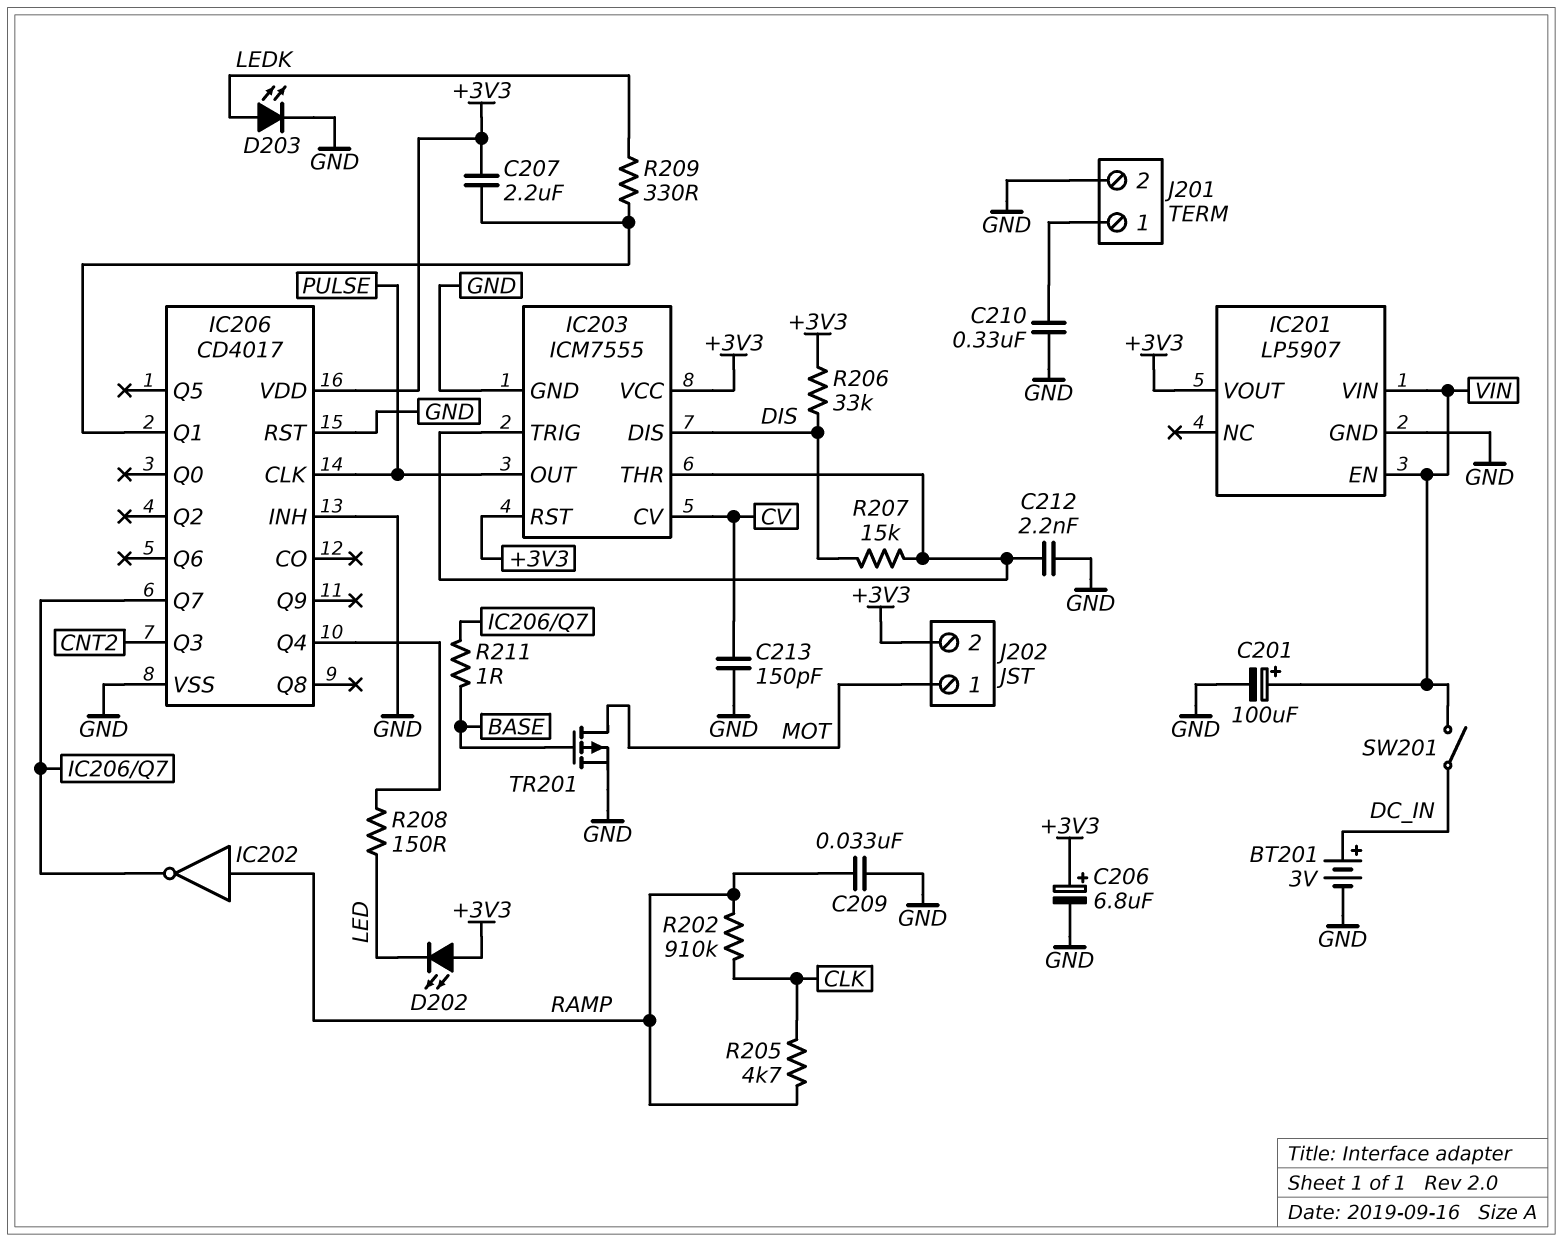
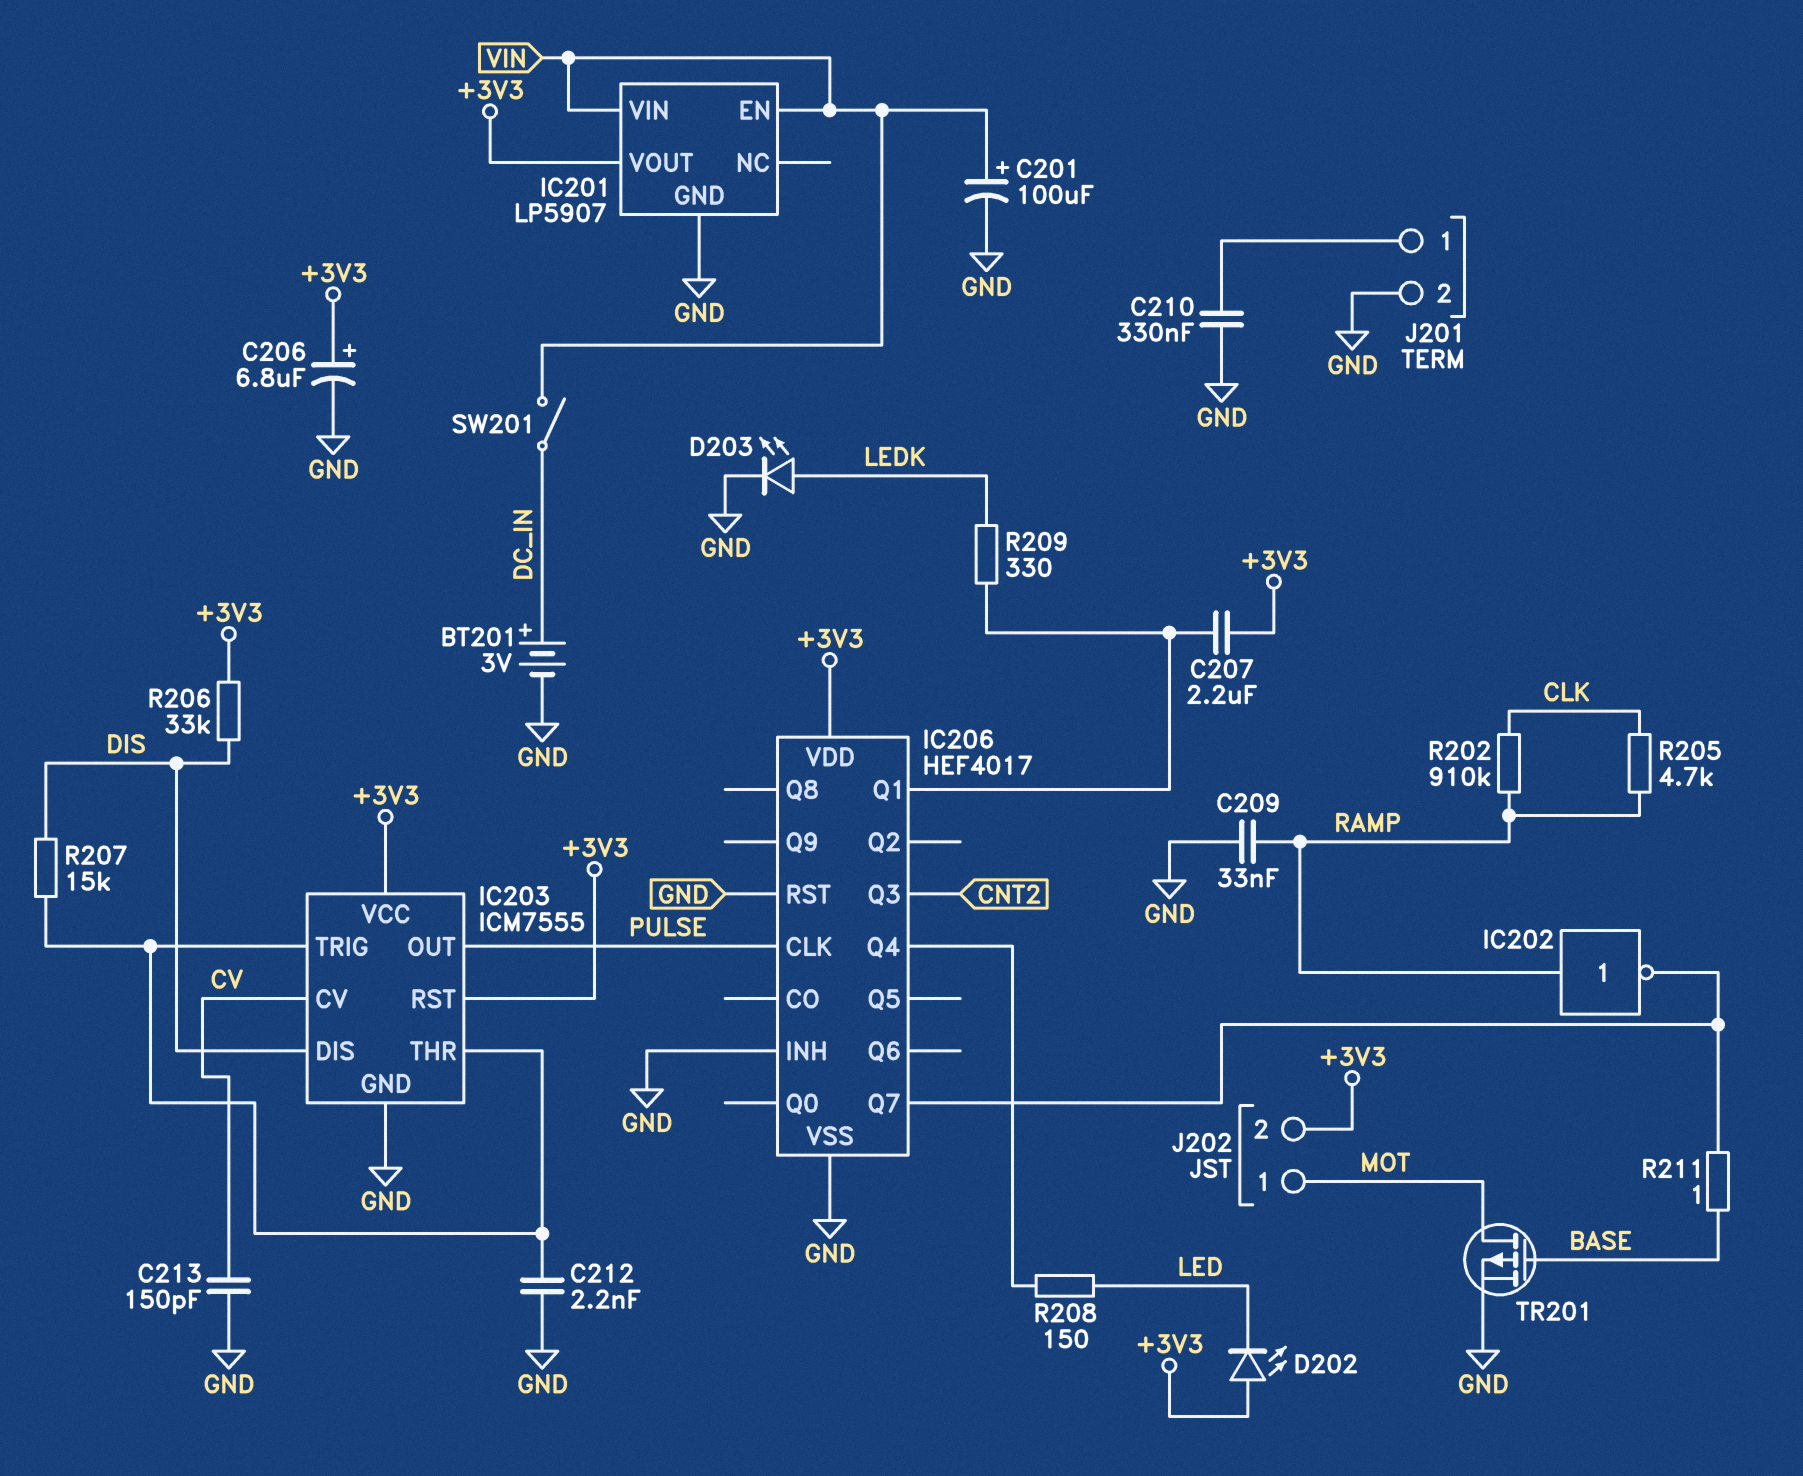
IC206: CD4017 -> HEF4017

